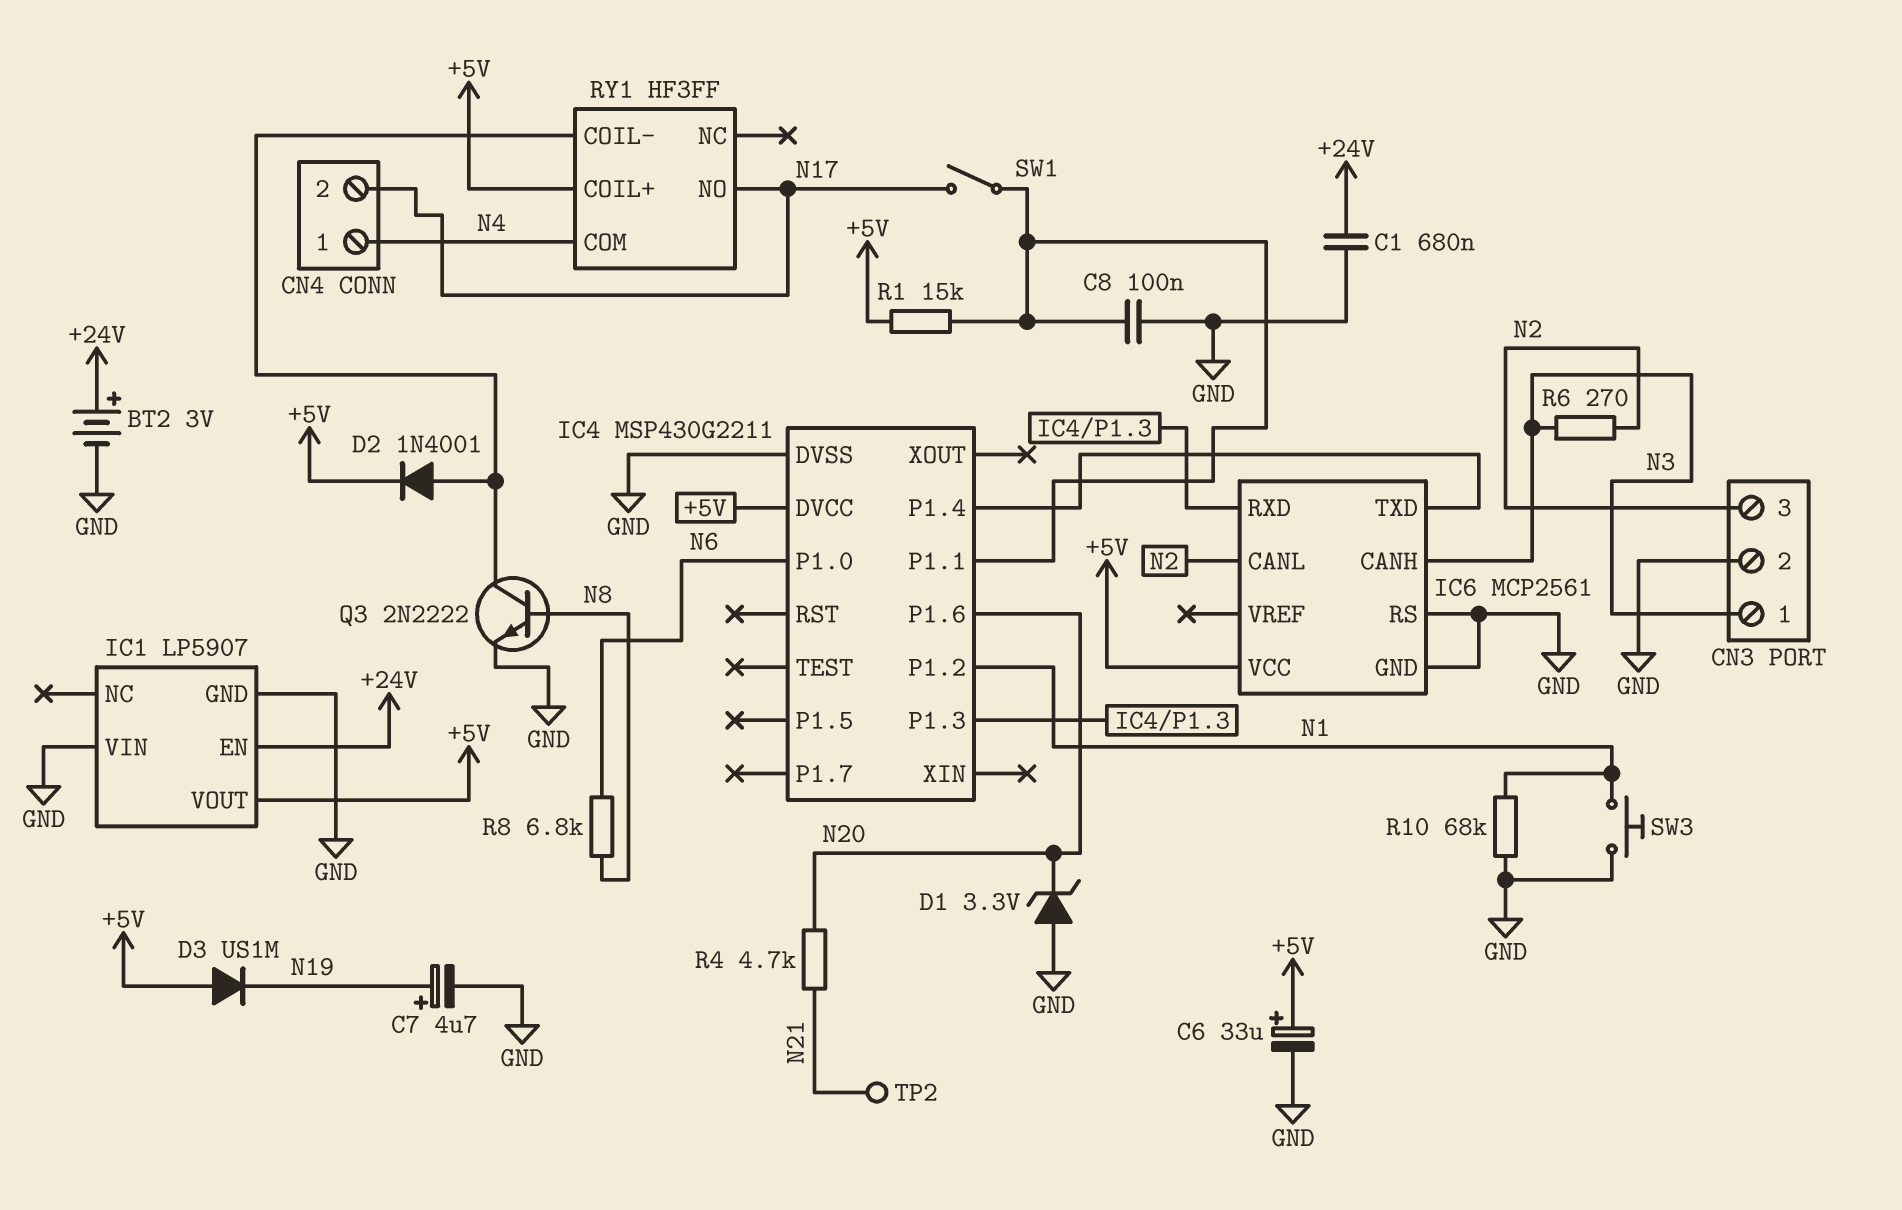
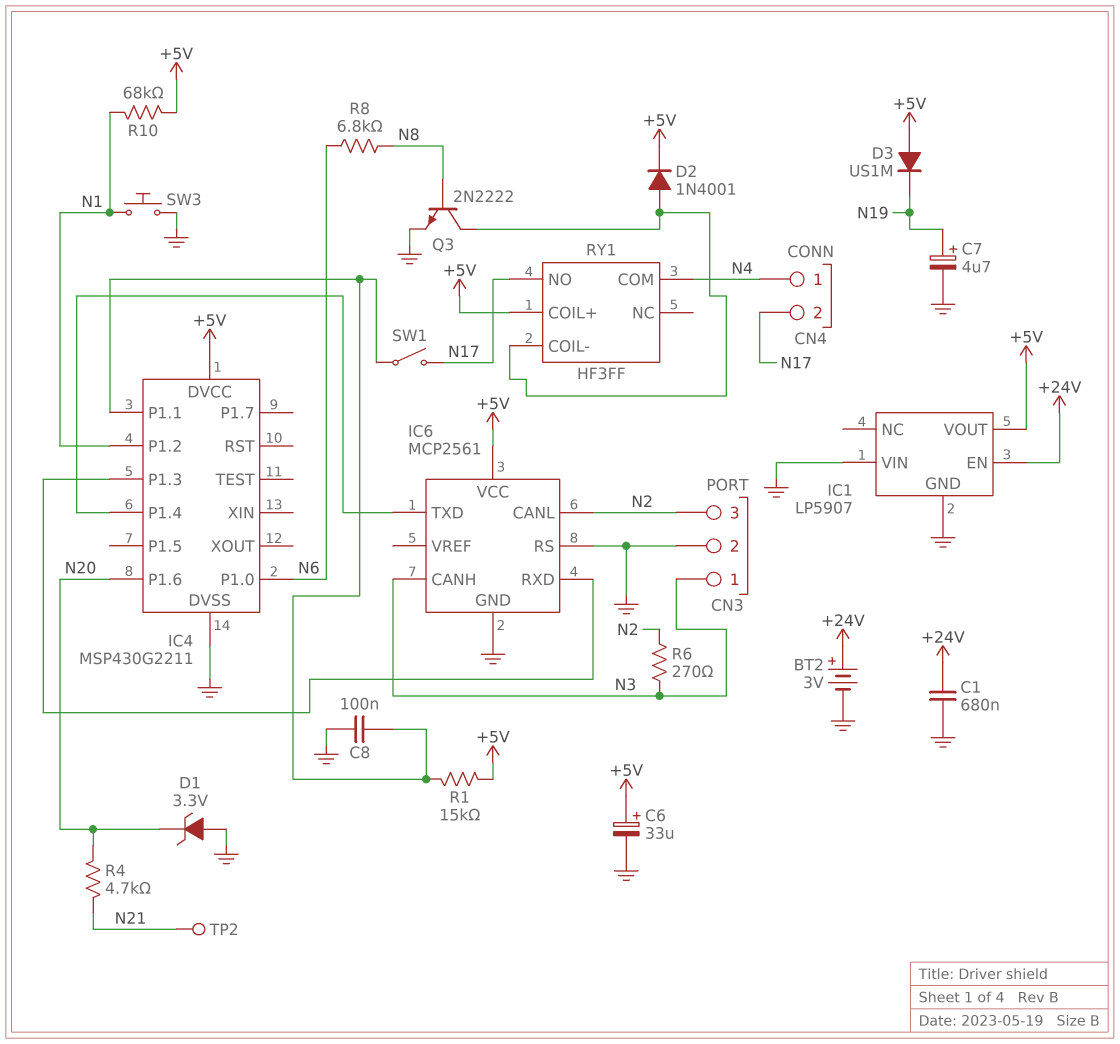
R10: 68k (GND, N1) -> 68k (+5V, N1)

